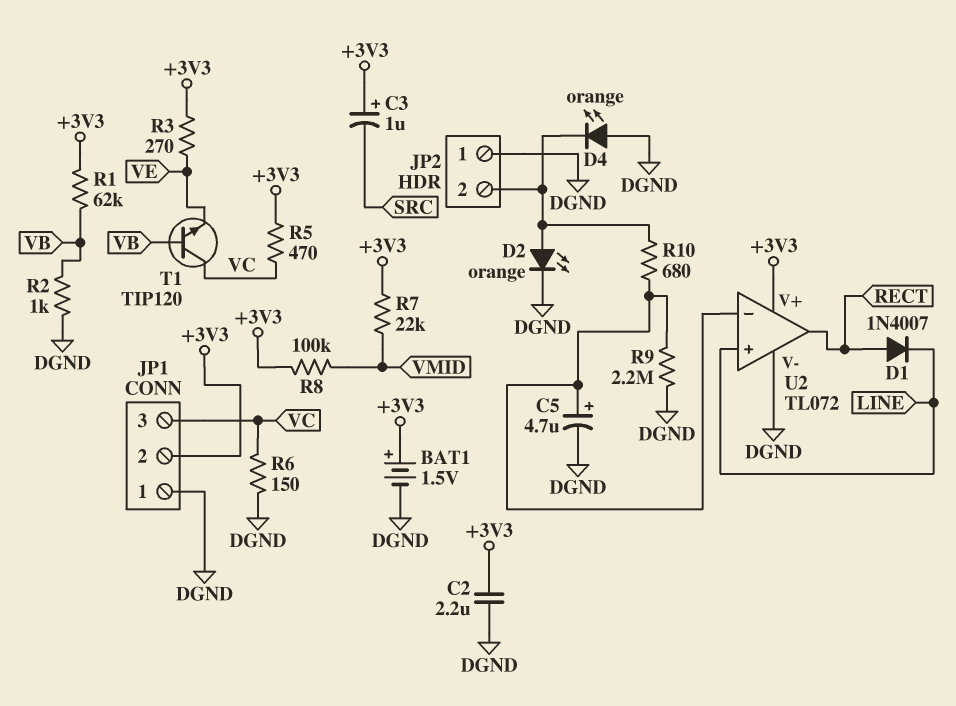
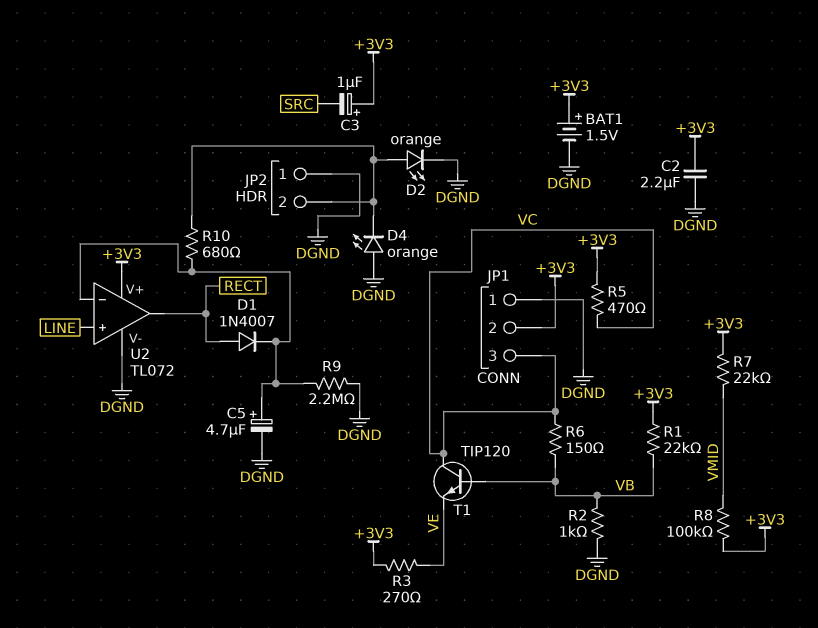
D1: diode 1N4007 (A RECT, K LINE) -> diode 1N4007 (A RECT, K U2/in-)
R1: 62k (+3V3, VB) -> 22k (+3V3, VB)
R6: 150 (DGND, VC) -> 150 (VB, VC)

